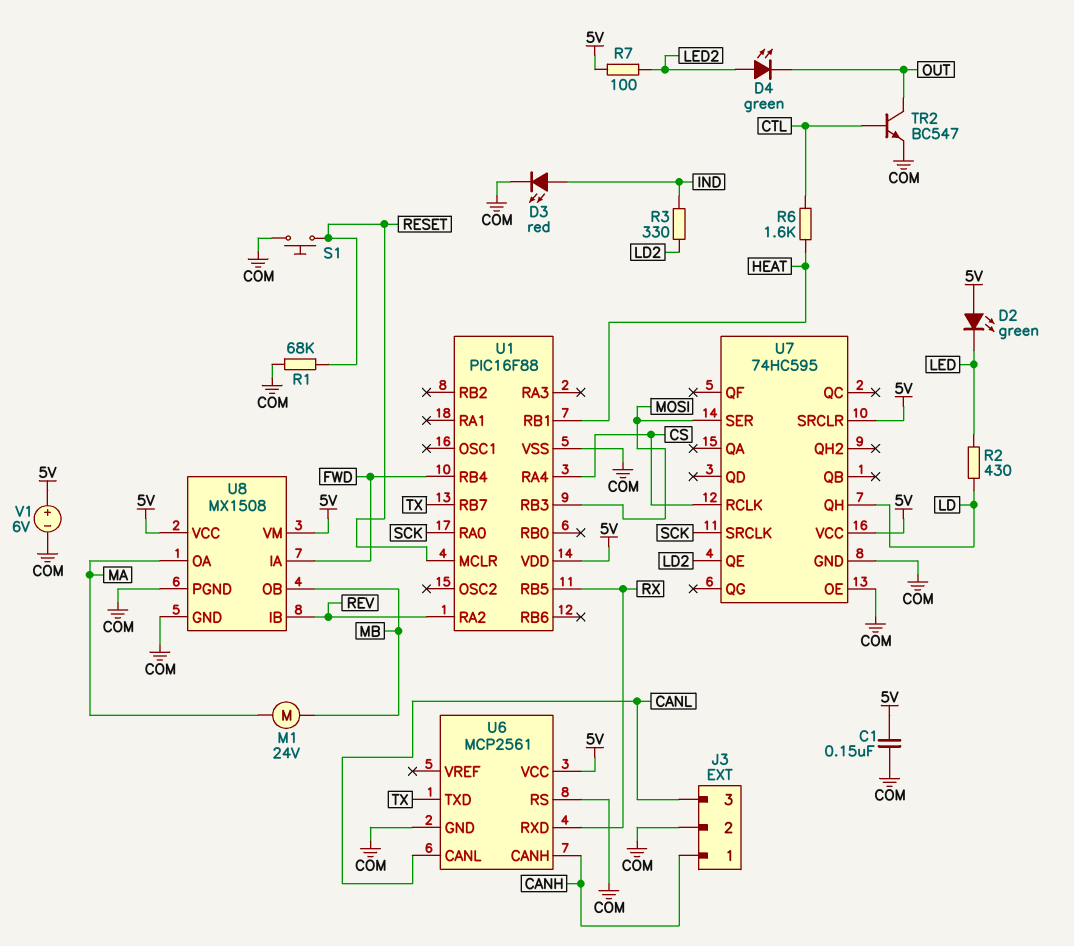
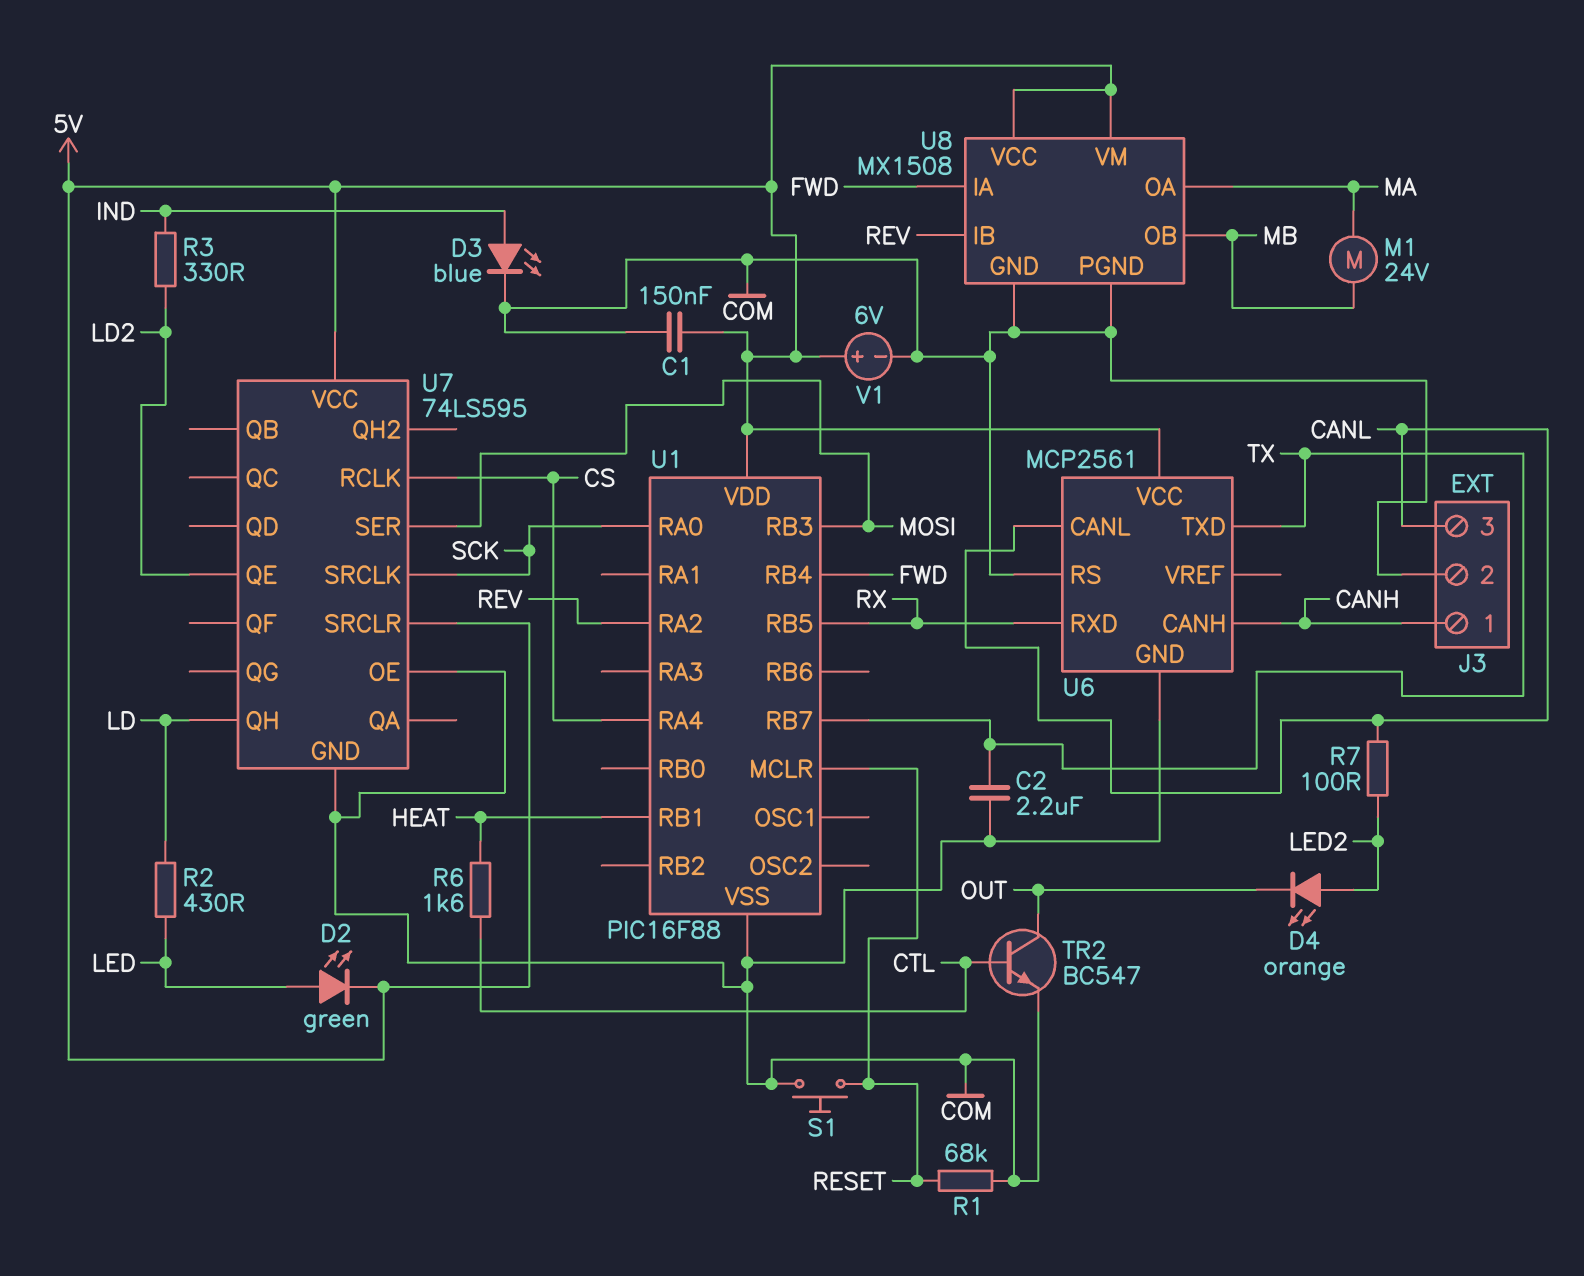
C2: none -> 2.2uF (COM, TX)
D2: LED green (A 5V, K LED) -> LED green (A LED, K 5V)
D3: LED red (A IND, K COM) -> LED blue (A IND, K COM)
D4: LED green (A LED2, K OUT) -> LED orange (A LED2, K OUT)
R7: 100 (5V, LED2) -> 100 (CANL, LED2)
U7: 74HC595 -> 74LS595

